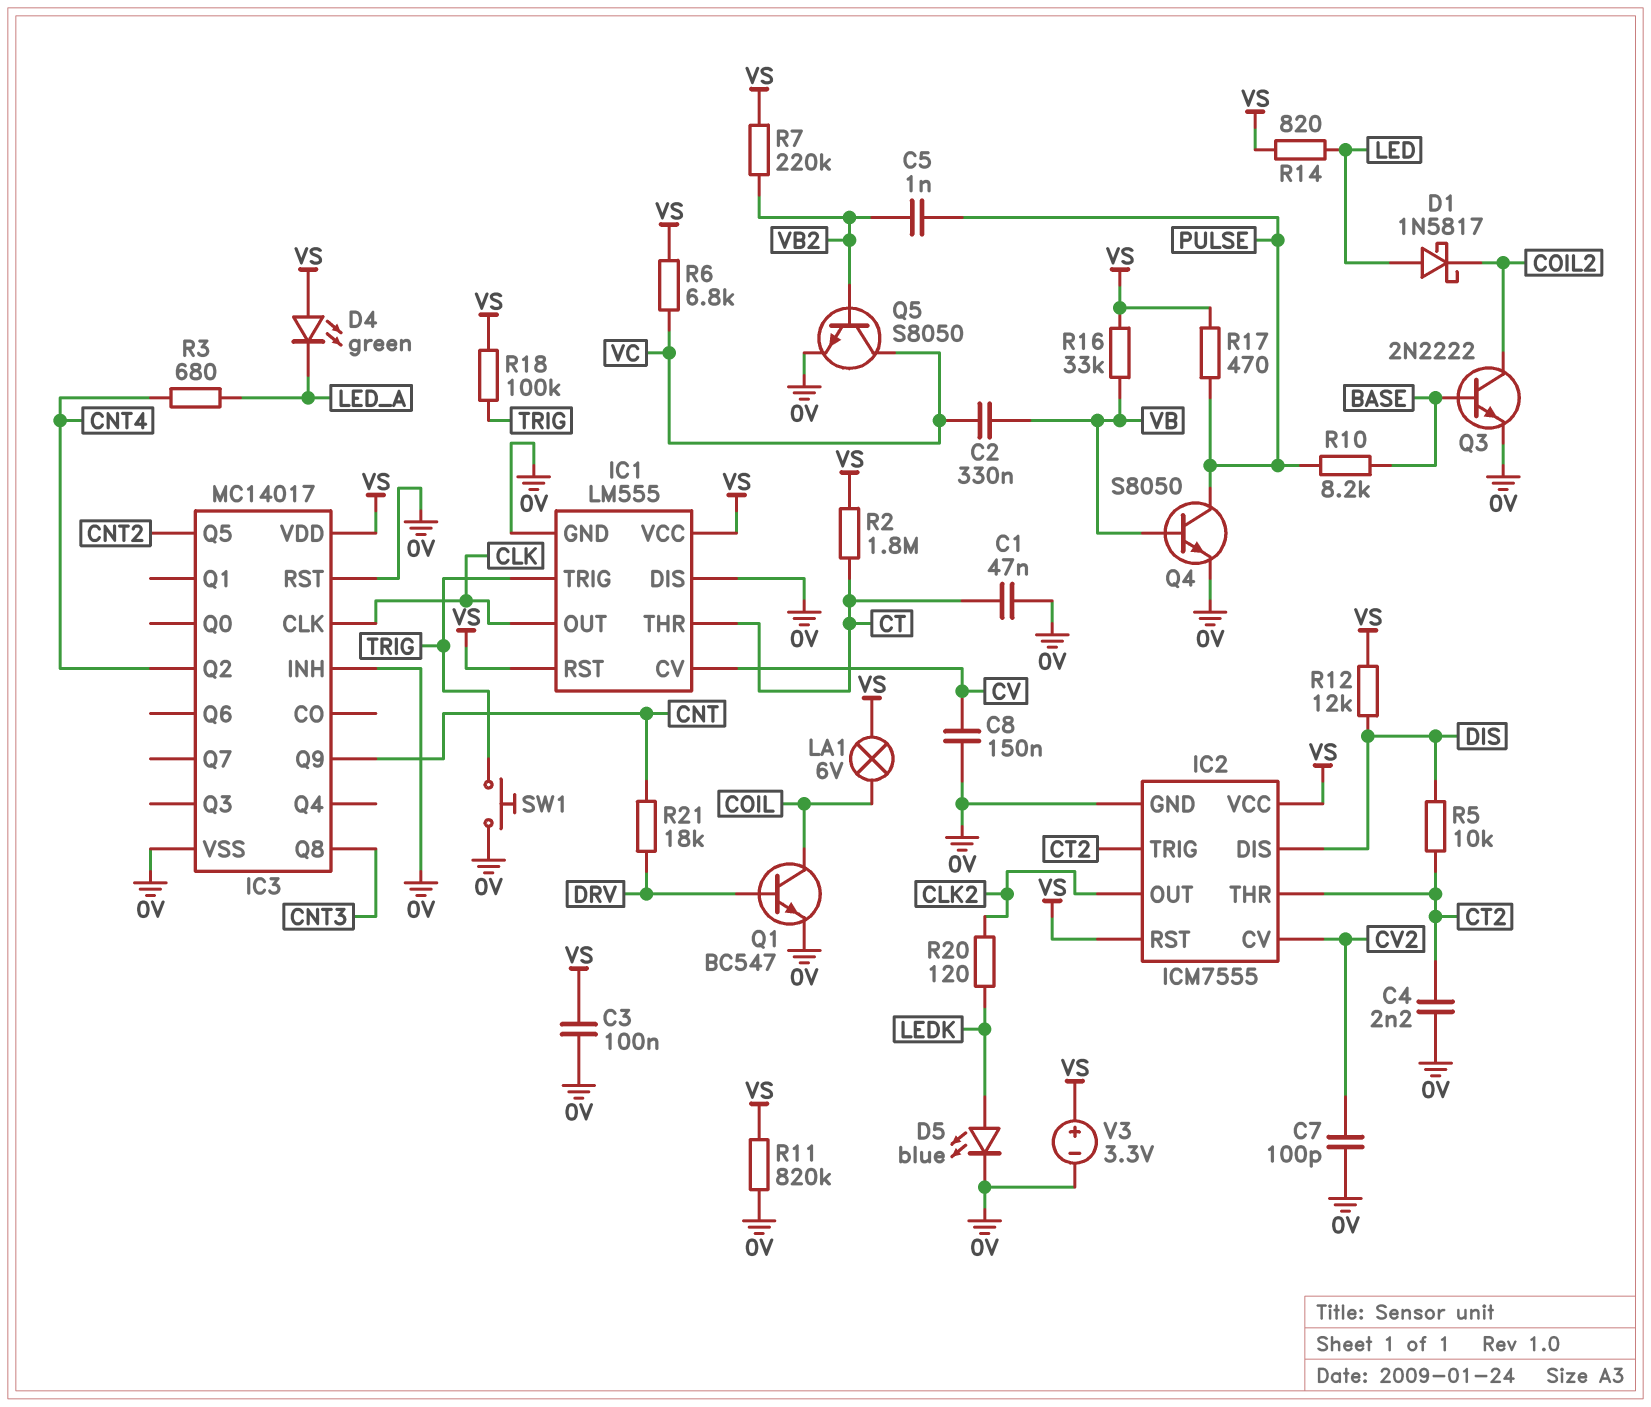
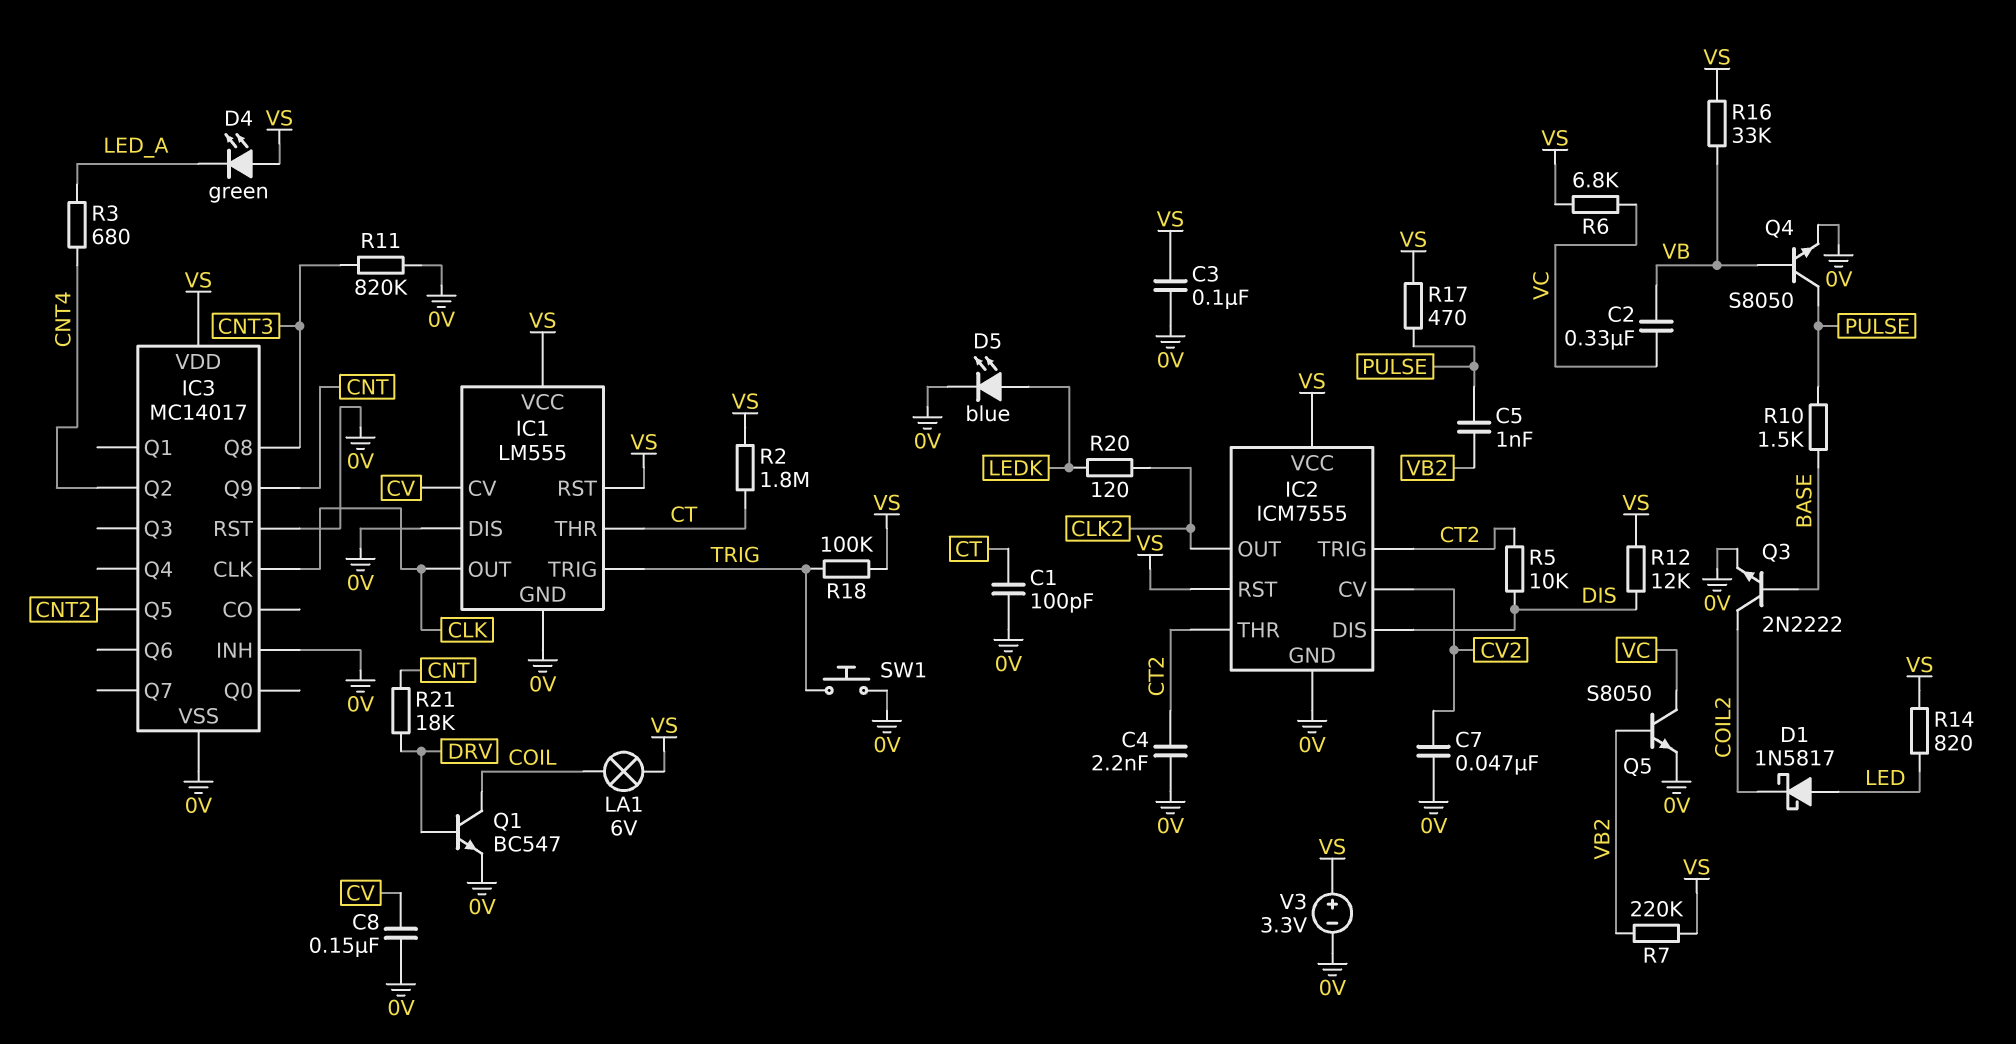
C1: 47nF (0V, CT) -> 100pF (0V, CT)
C7: 100pF (0V, CV2) -> 47nF (0V, CV2)
R10: 8.2k (BASE, PULSE) -> 1.5k (BASE, PULSE)
R11: 820k (0V, VS) -> 820k (0V, CNT3)

